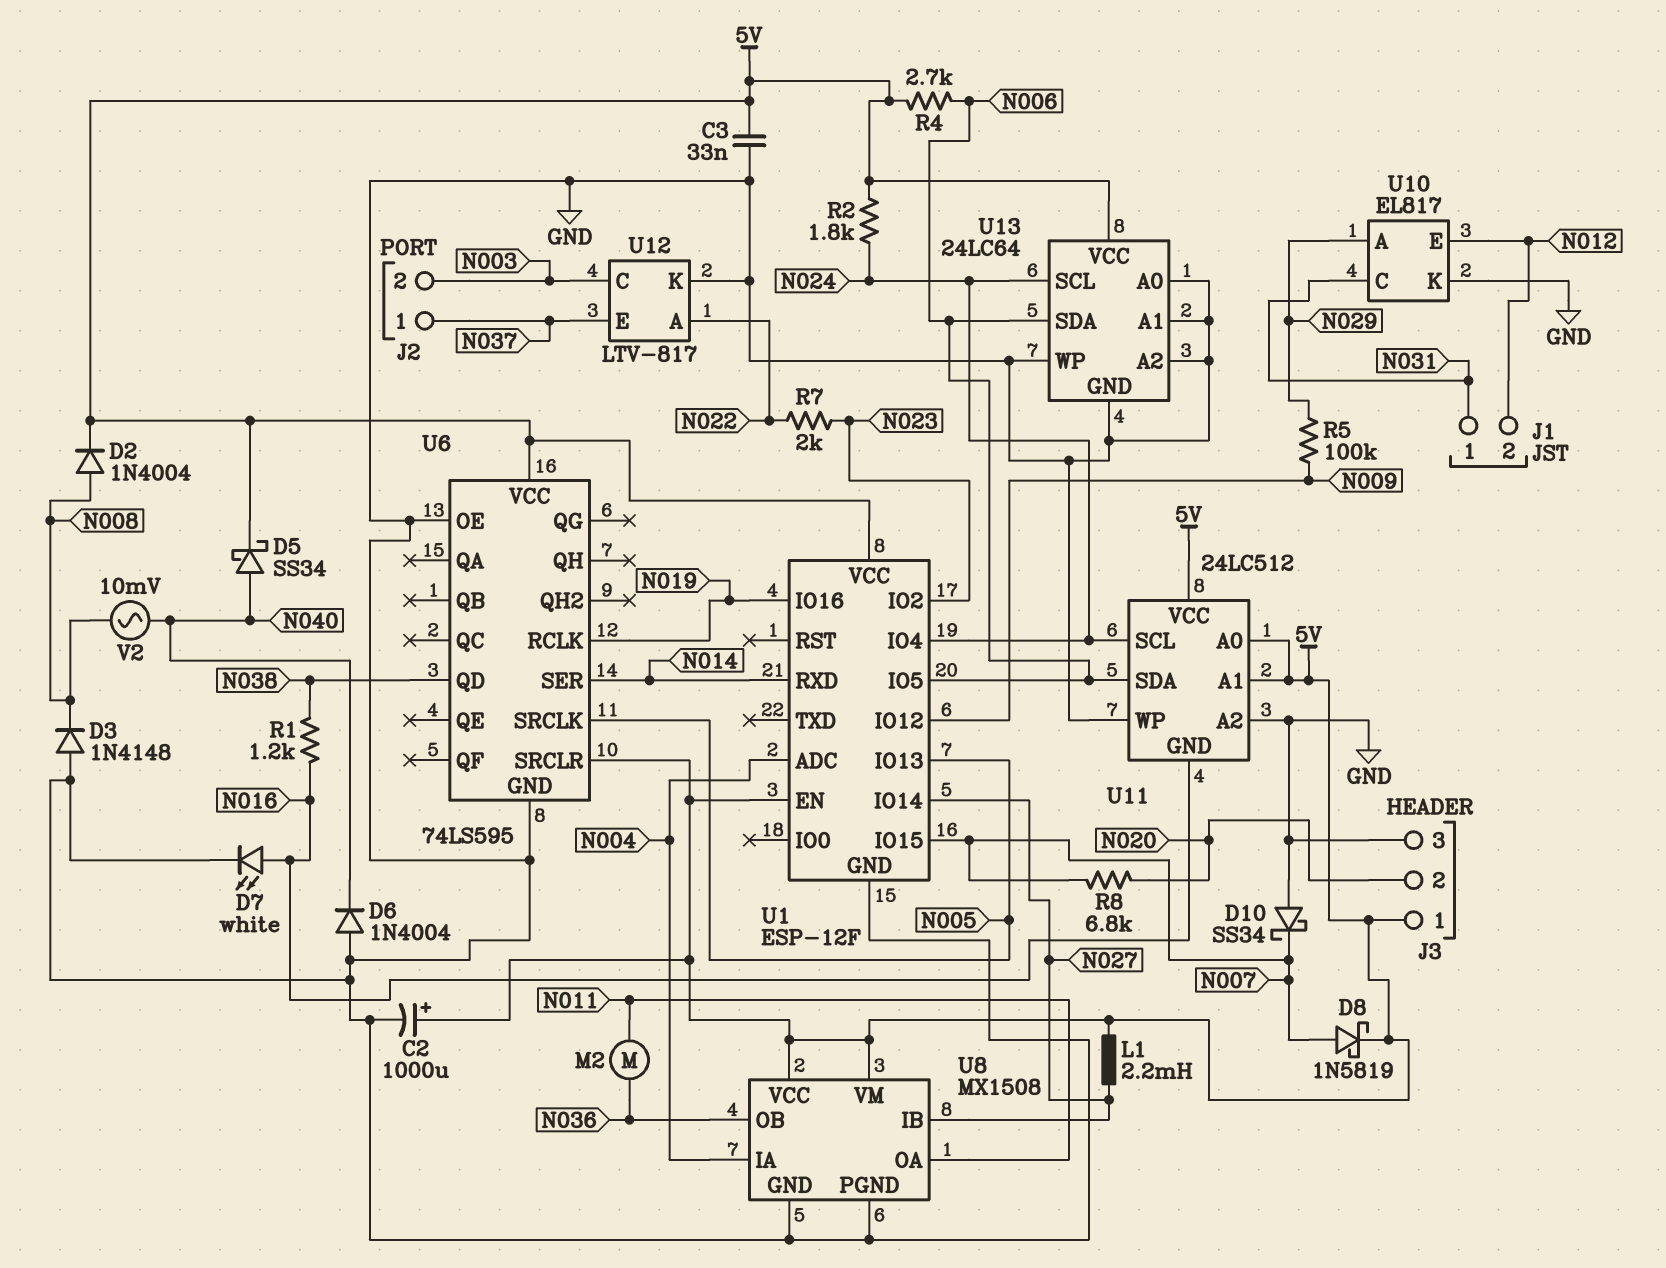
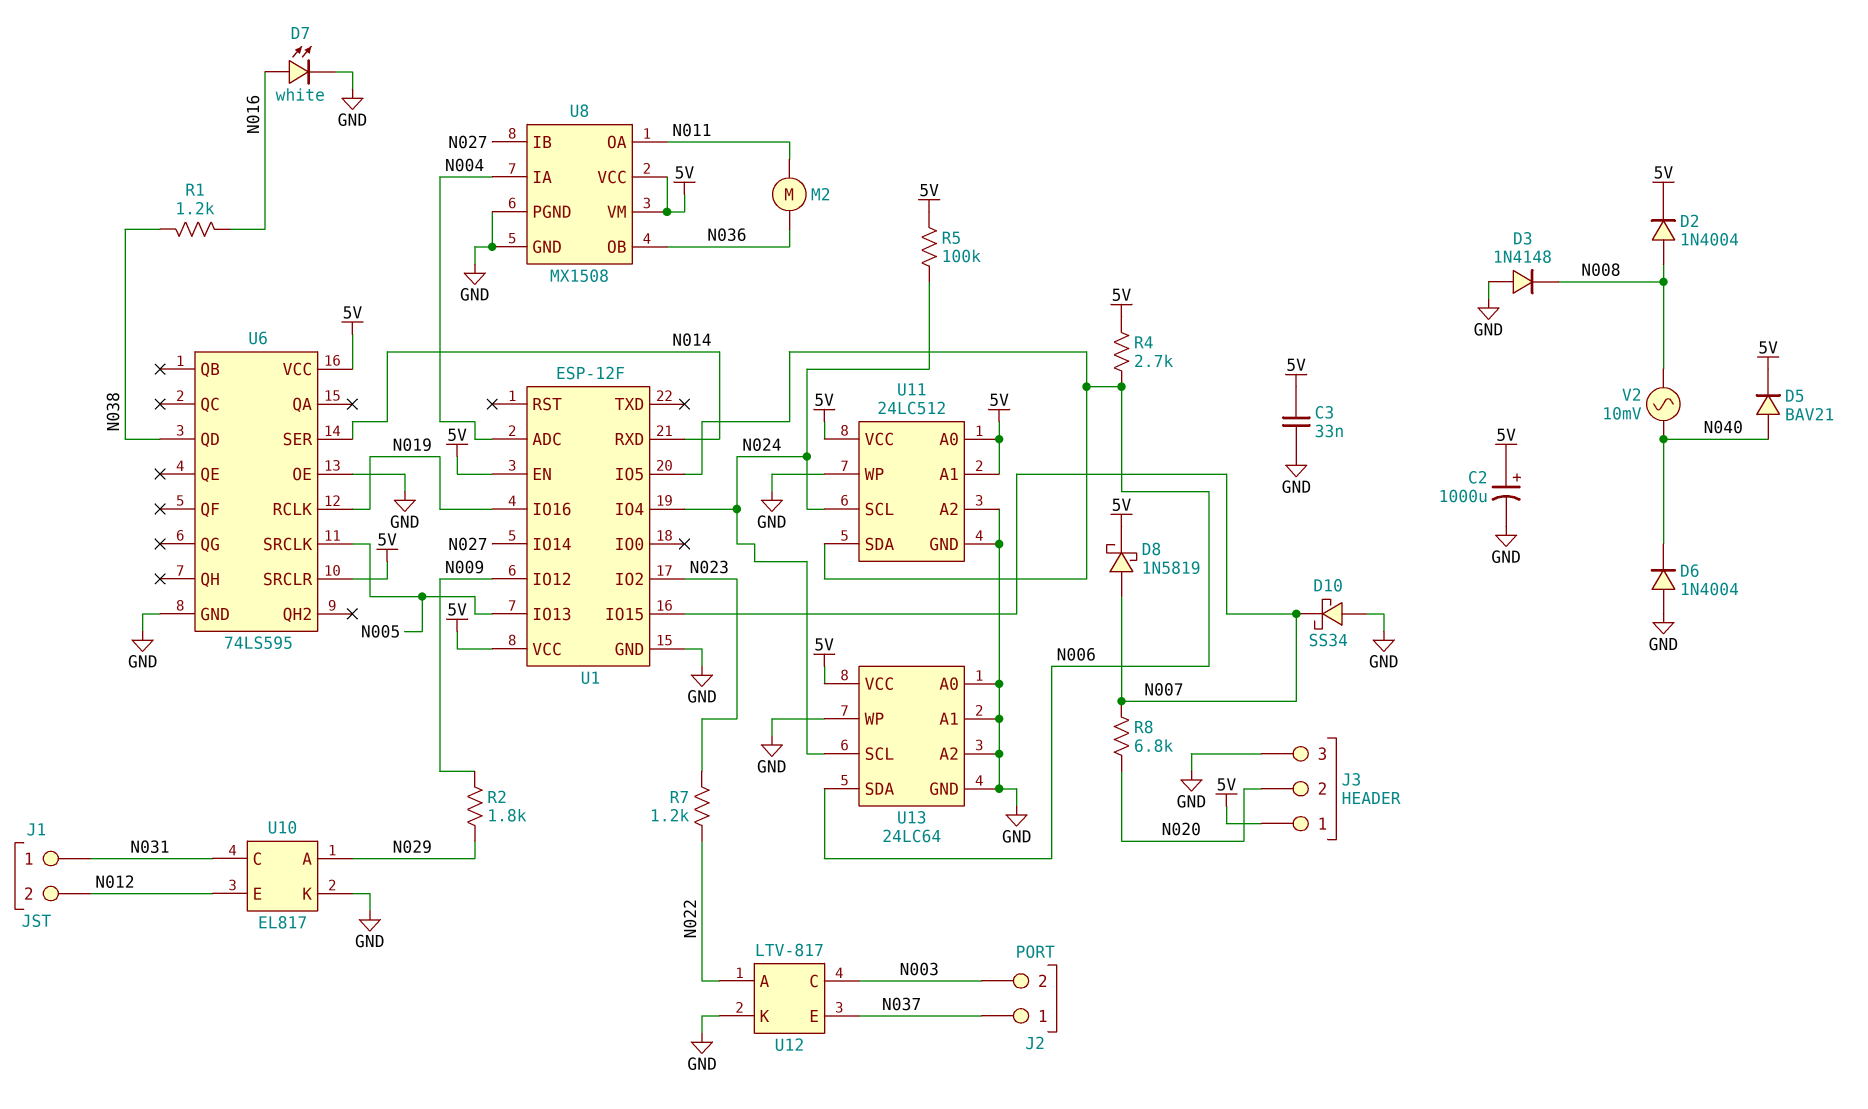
D5: schottky SS34 (A N040, K 5V) -> diode BAV21 (A N040, K 5V)
L1: 2.2mH (5V, N027) -> none
R2: 1.8k (5V, N024) -> 1.8k (N009, N029)
R5: 100k (N009, N029) -> 100k (5V, N024)
R7: 2k (N022, N023) -> 1.2k (N022, N023)
U11 pin GND: N016 -> GND

